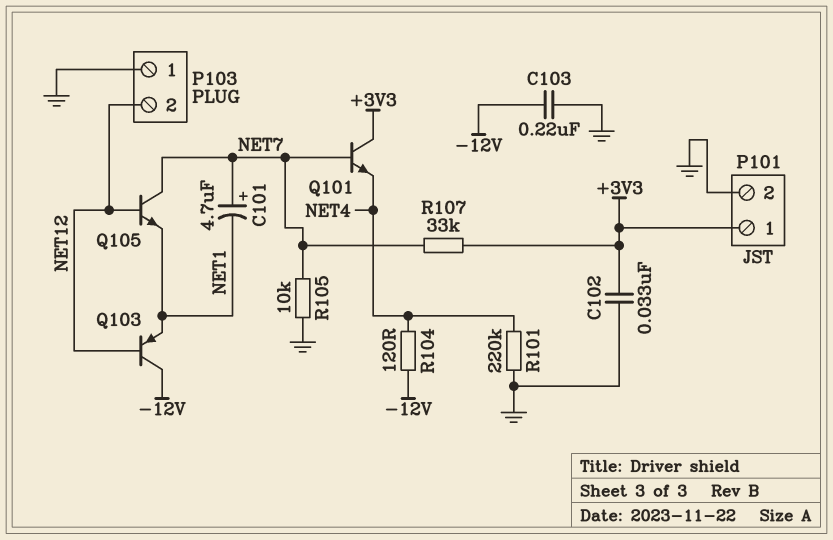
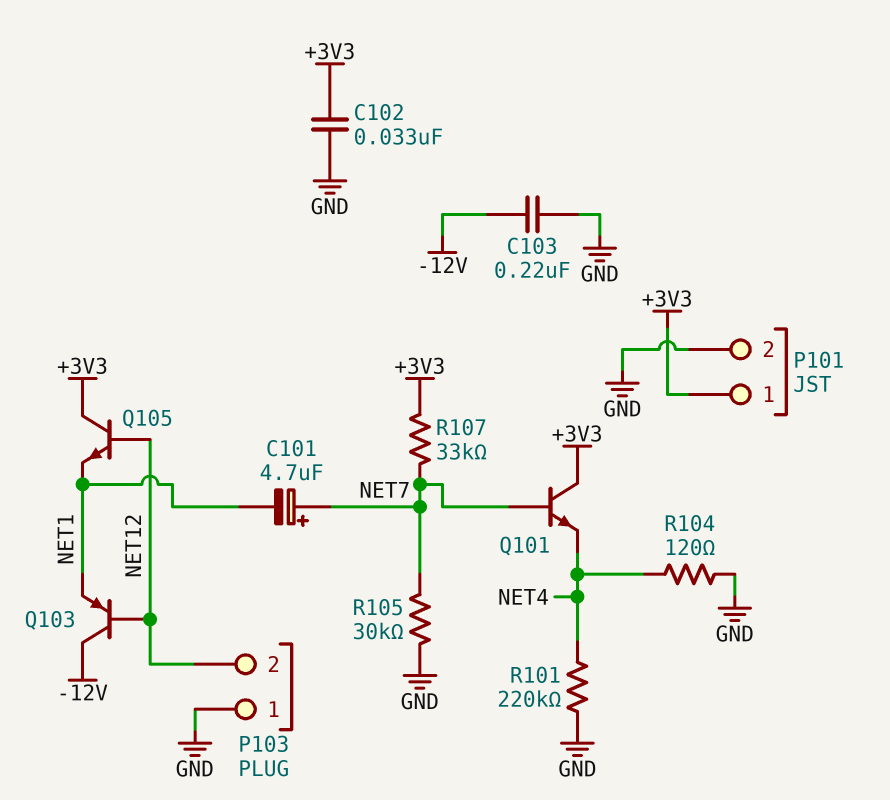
Q105: NPN (B NET12, C NET7, E NET1) -> NPN (B NET12, C +3V3, E NET1)
R104: 120 (-12V, NET4) -> 120 (GND, NET4)
R105: 10k (GND, NET7) -> 30k (GND, NET7)

